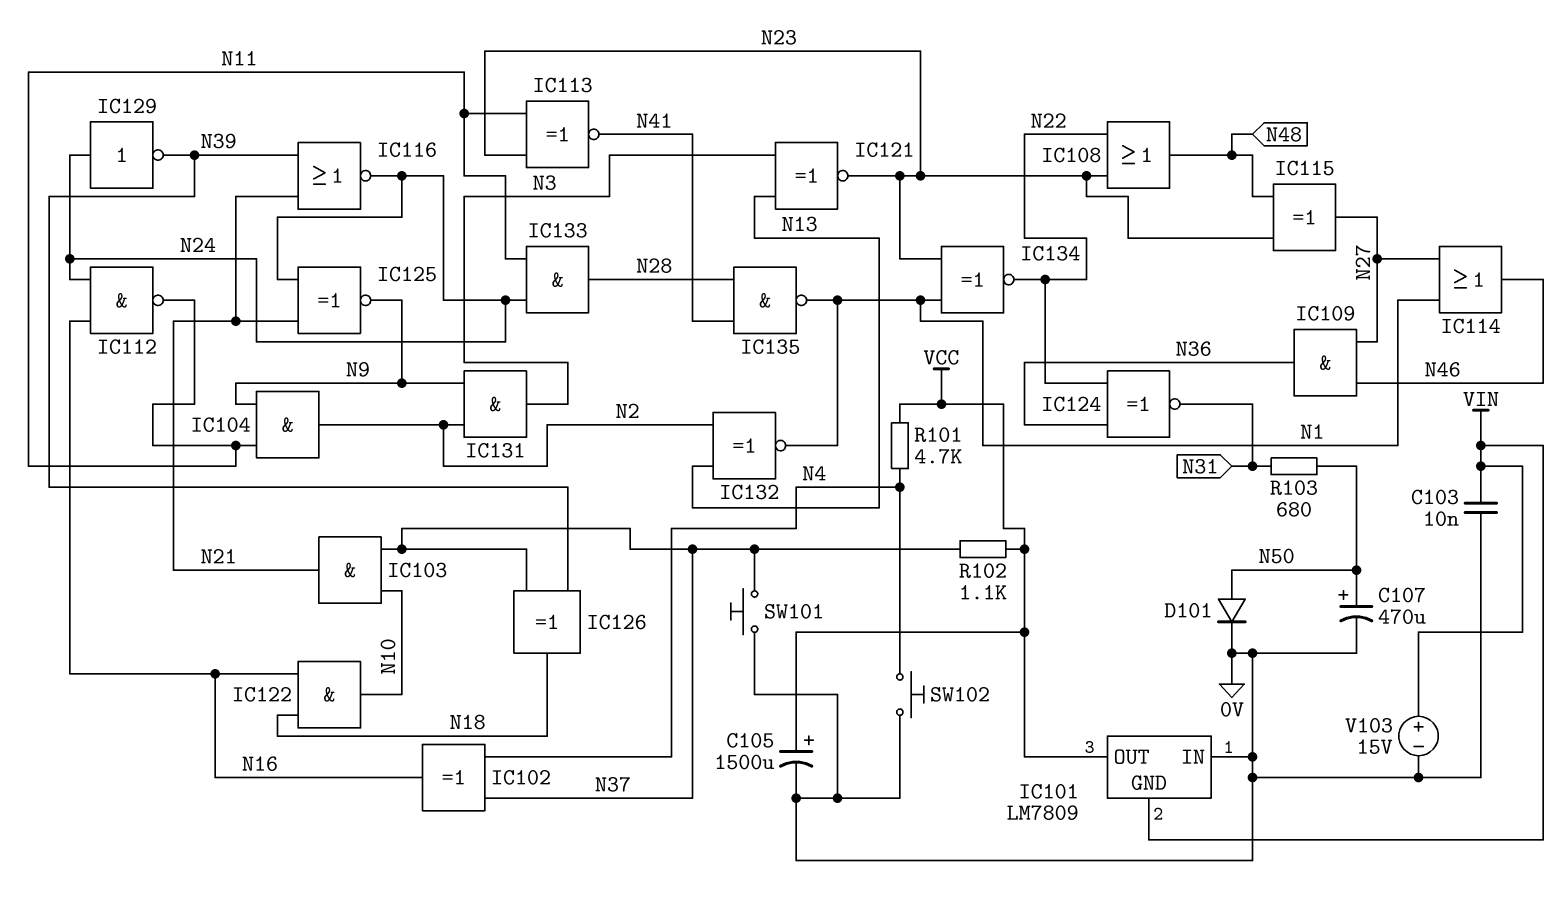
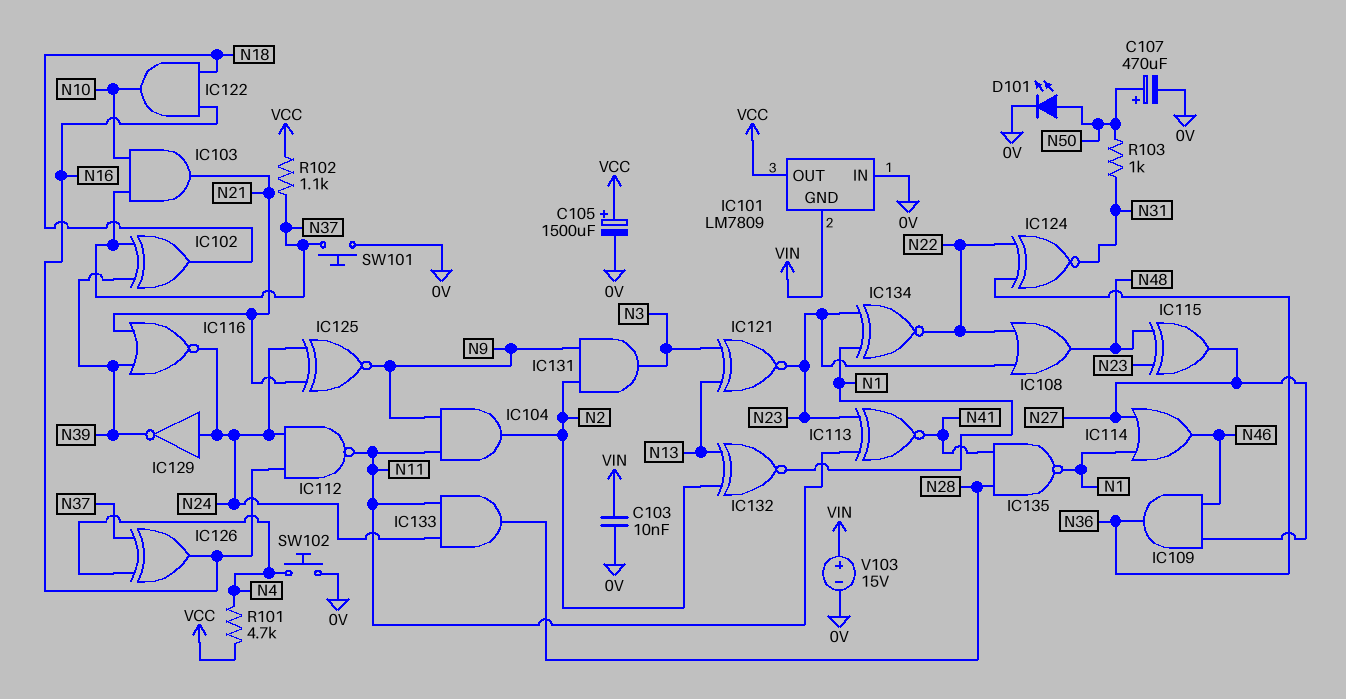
D101: diode (A N50, K 0V) -> LED (A N50, K 0V)
IC102: XOR (in N4, in N37, out N16) -> XOR (in N37, in N39, out N18)
IC126: XOR (in N37, in N39, out N18) -> XOR (in N4, in N37, out N16)
R103: 680 (N31, N50) -> 1k (N31, N50)

